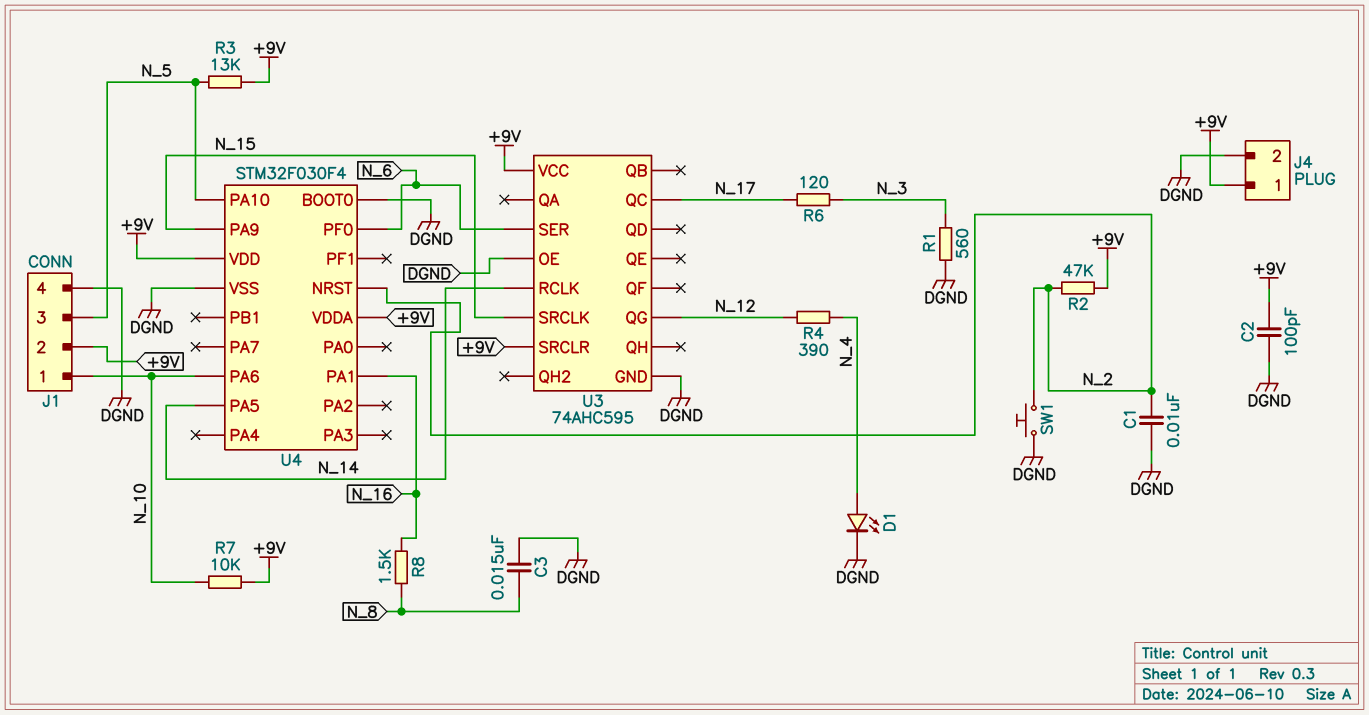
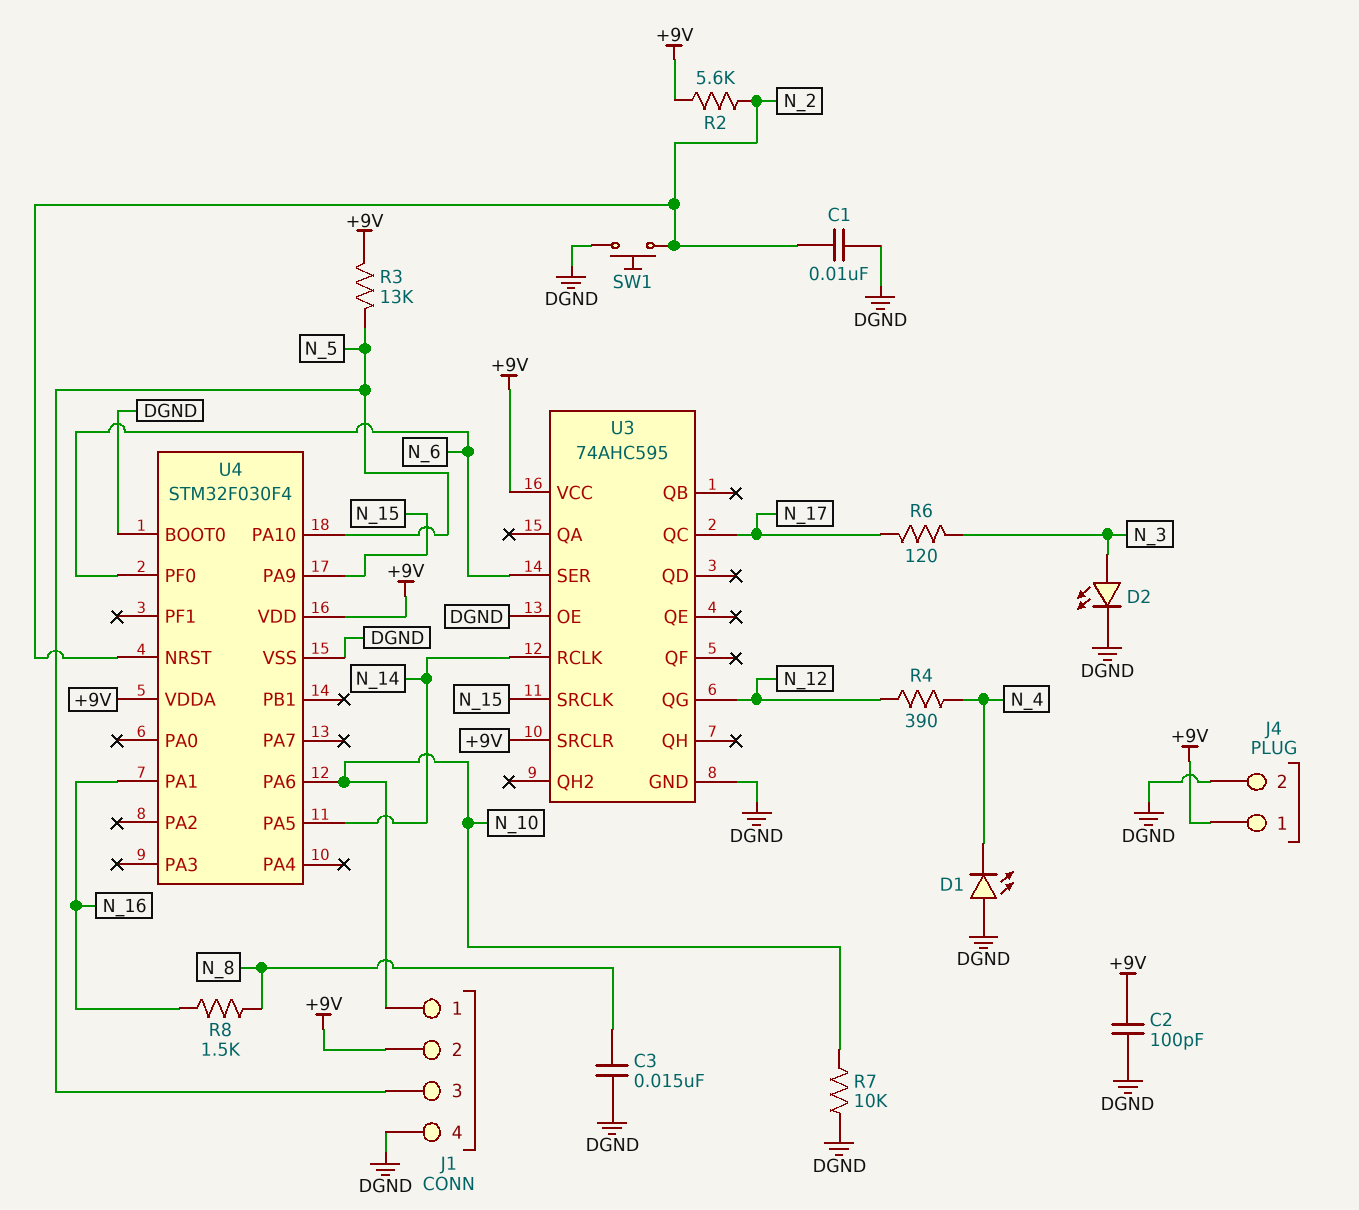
D1: LED (A N_4, K DGND) -> LED (A DGND, K N_4)
D2: none -> LED (A N_3, K DGND)
R1: 560 (DGND, N_3) -> none
R2: 47k (+9V, N_2) -> 5.6k (+9V, N_2)
R7: 10k (+9V, N_10) -> 10k (DGND, N_10)

